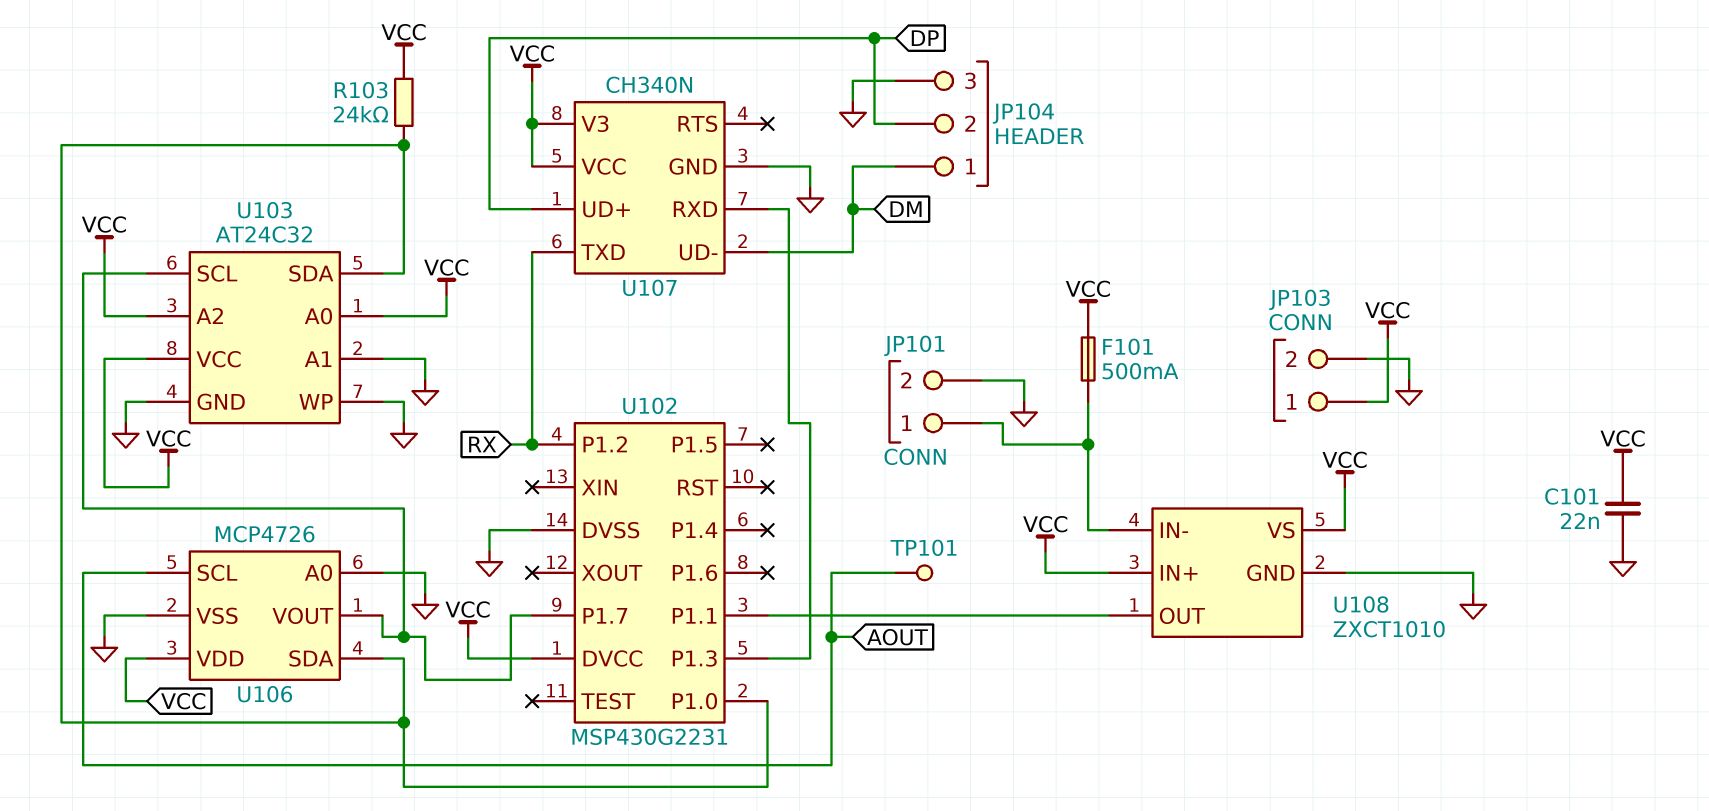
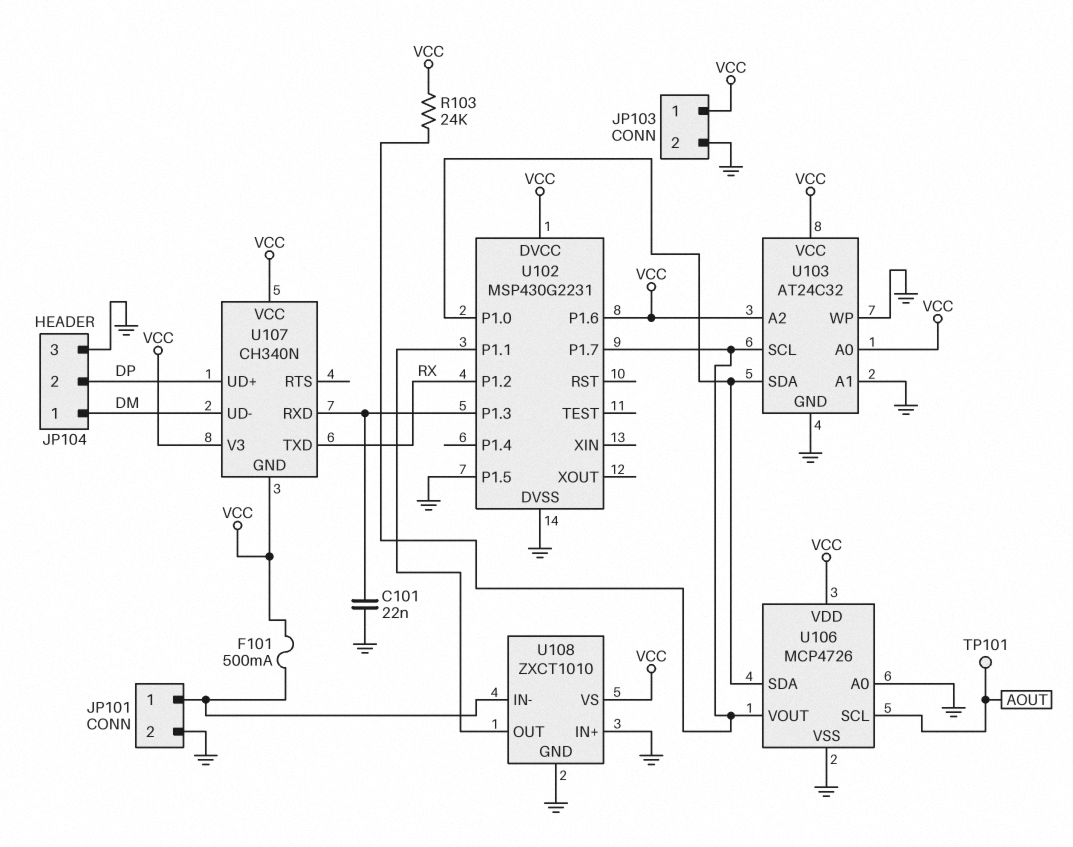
C101: 22nF (GND, VCC) -> 22nF (GND, U102/P1.3)
R103: 24k (U102/P1.0, VCC) -> 24k (U102/P1.7, VCC)
U102 pin P1.5: none -> GND
U102 pin P1.6: none -> VCC
U107 pin GND: GND -> VCC
U108 pin IN+: VCC -> GND

